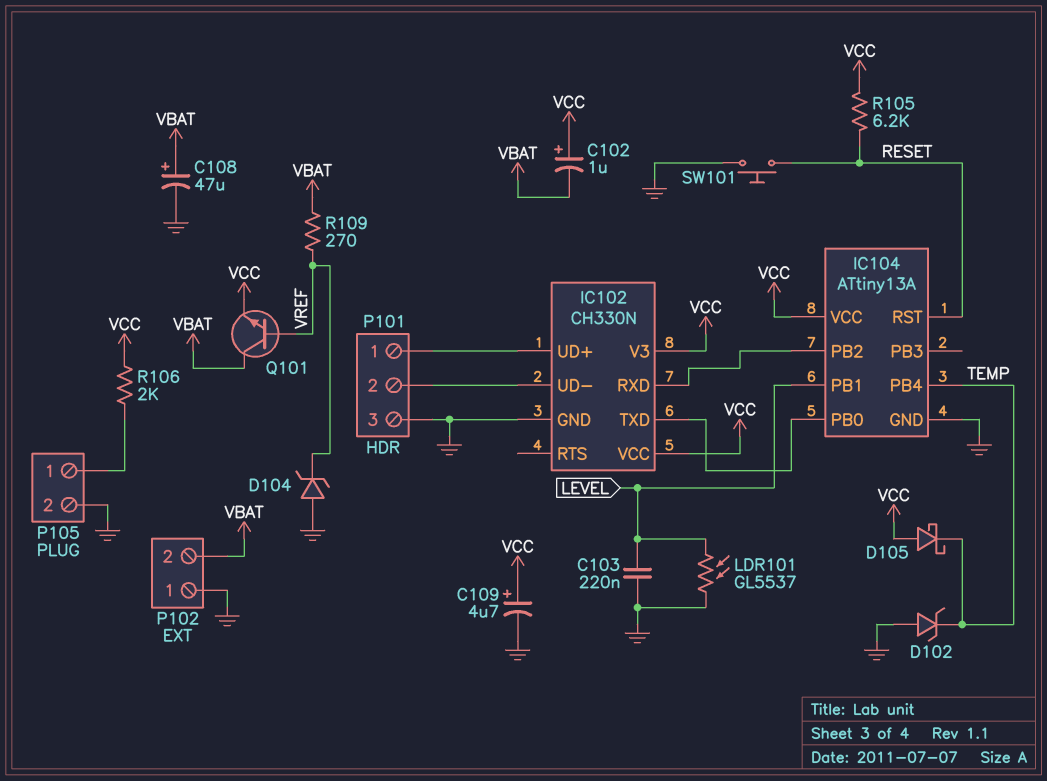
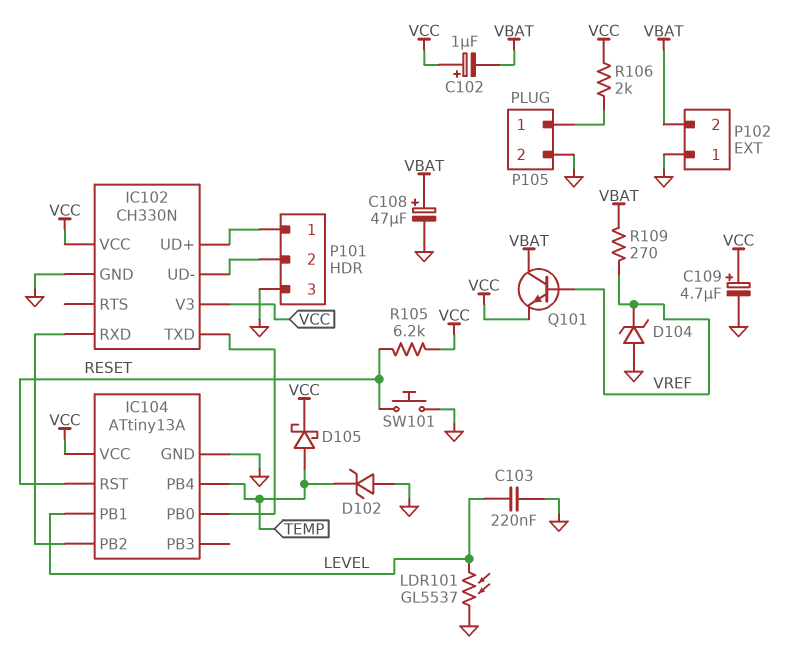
D105: schottky (A VCC, K TEMP) -> schottky (A TEMP, K VCC)

